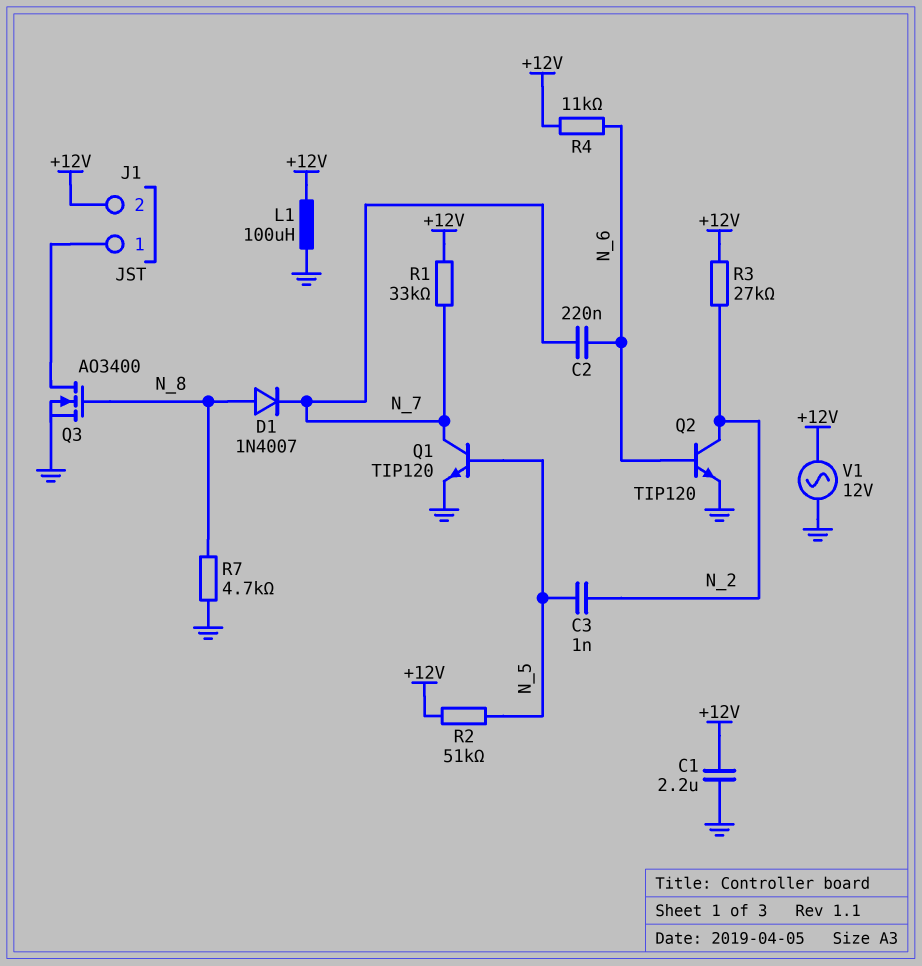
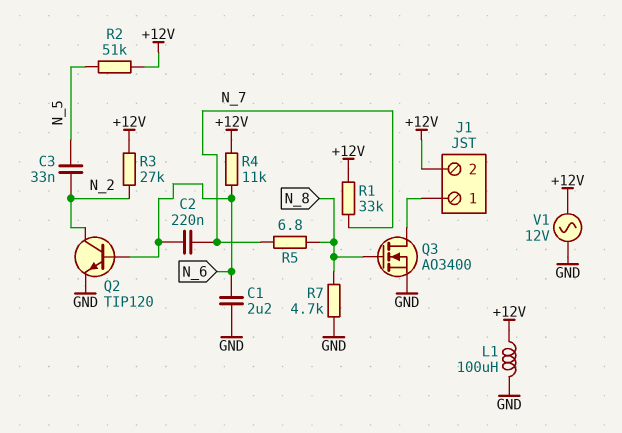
C1: 2.2uF (+12V, GND) -> 2.2uF (GND, N_6)
C3: 1nF (N_2, N_5) -> 33nF (N_2, N_5)
D1: diode 1N4007 (A N_8, K N_7) -> none
Q1: NPN TIP120 (B N_5, C N_7, E GND) -> none
R5: none -> 6.8 (N_7, N_8)

